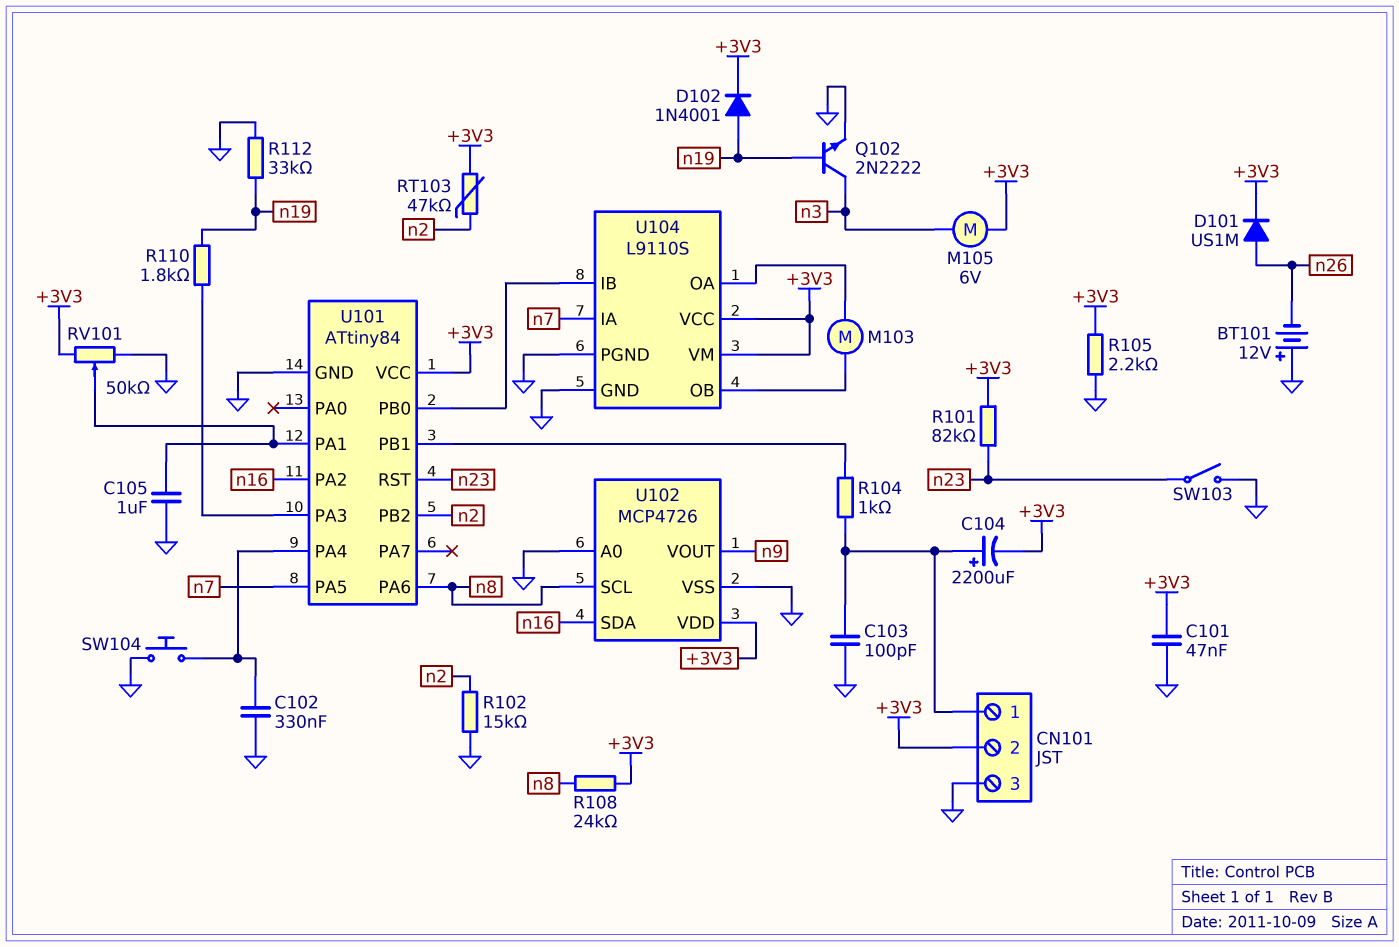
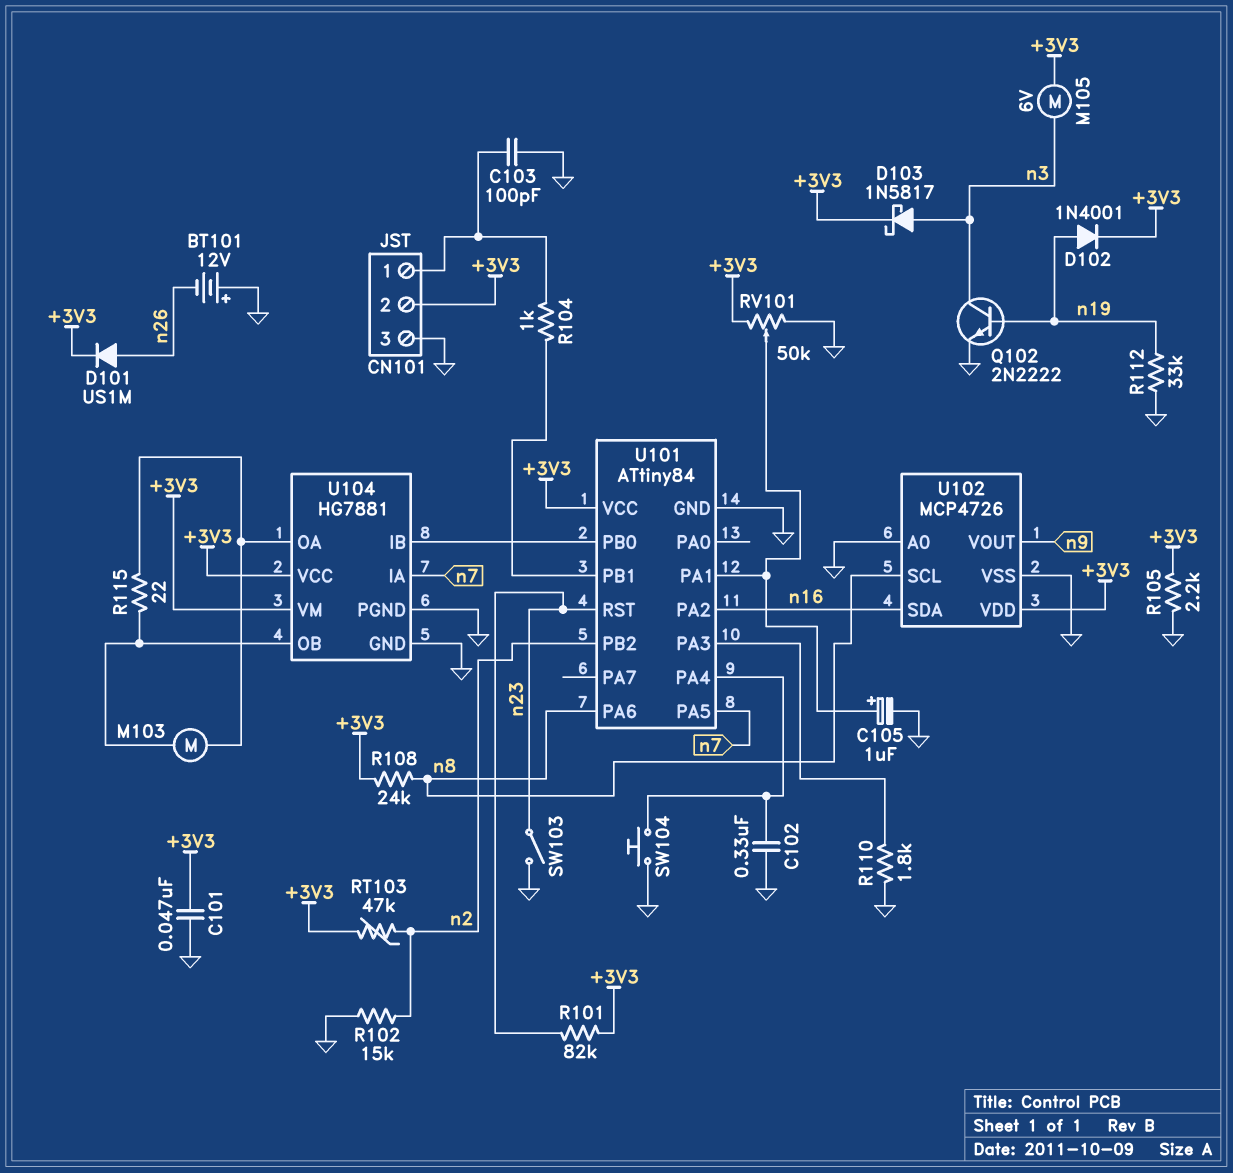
C104: 2200uF (plus CN101/1, minus +3V3) -> none
C105: 1uF (GND, U101/PA1) -> 1uF (plus U101/PA1, minus GND)
D103: none -> schottky 1N5817 (A n3, K +3V3)
R110: 1.8k (U101/PA3, n19) -> 1.8k (GND, U101/PA3)
R115: none -> 22 (U104/OA, U104/OB)
U104: L9110S -> HG7881

